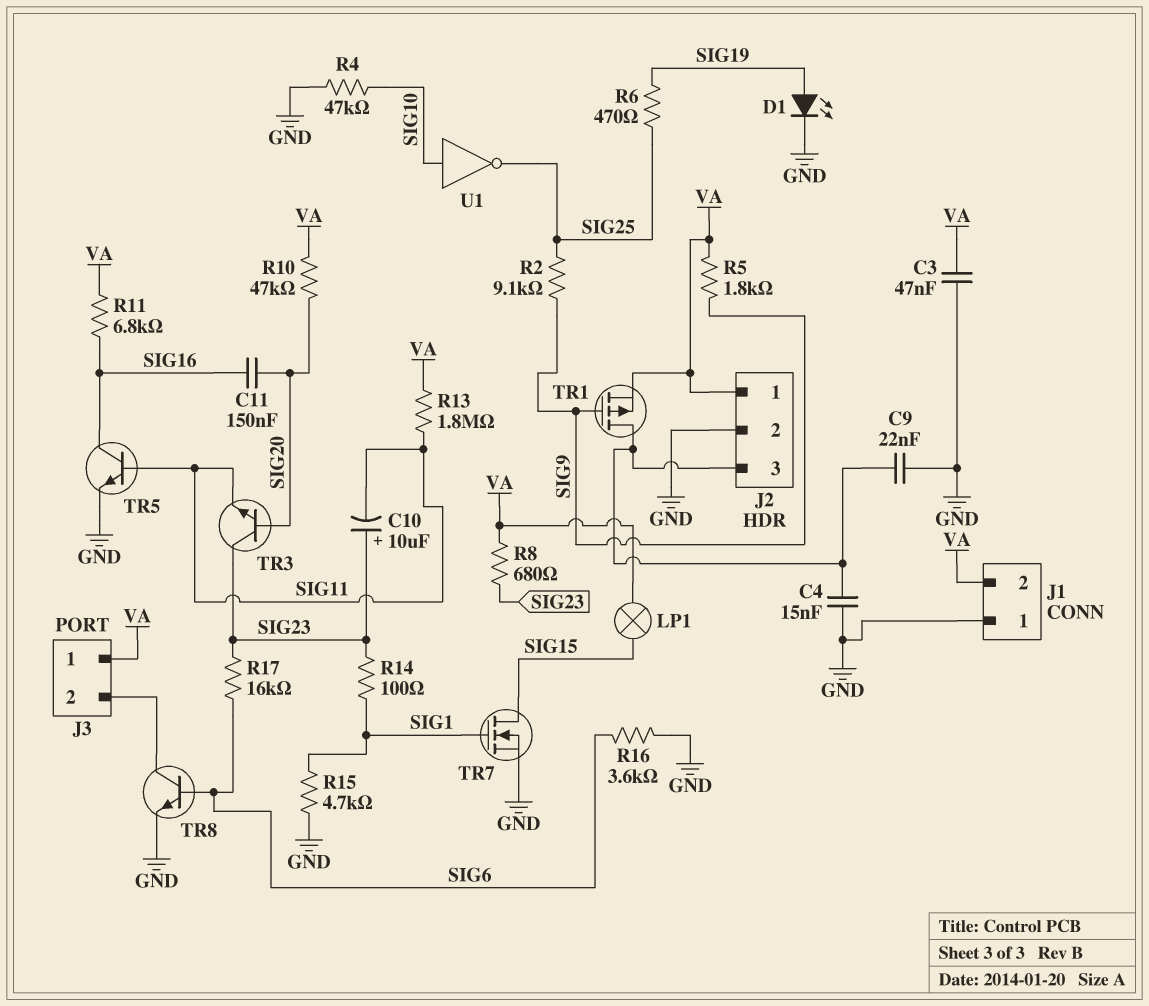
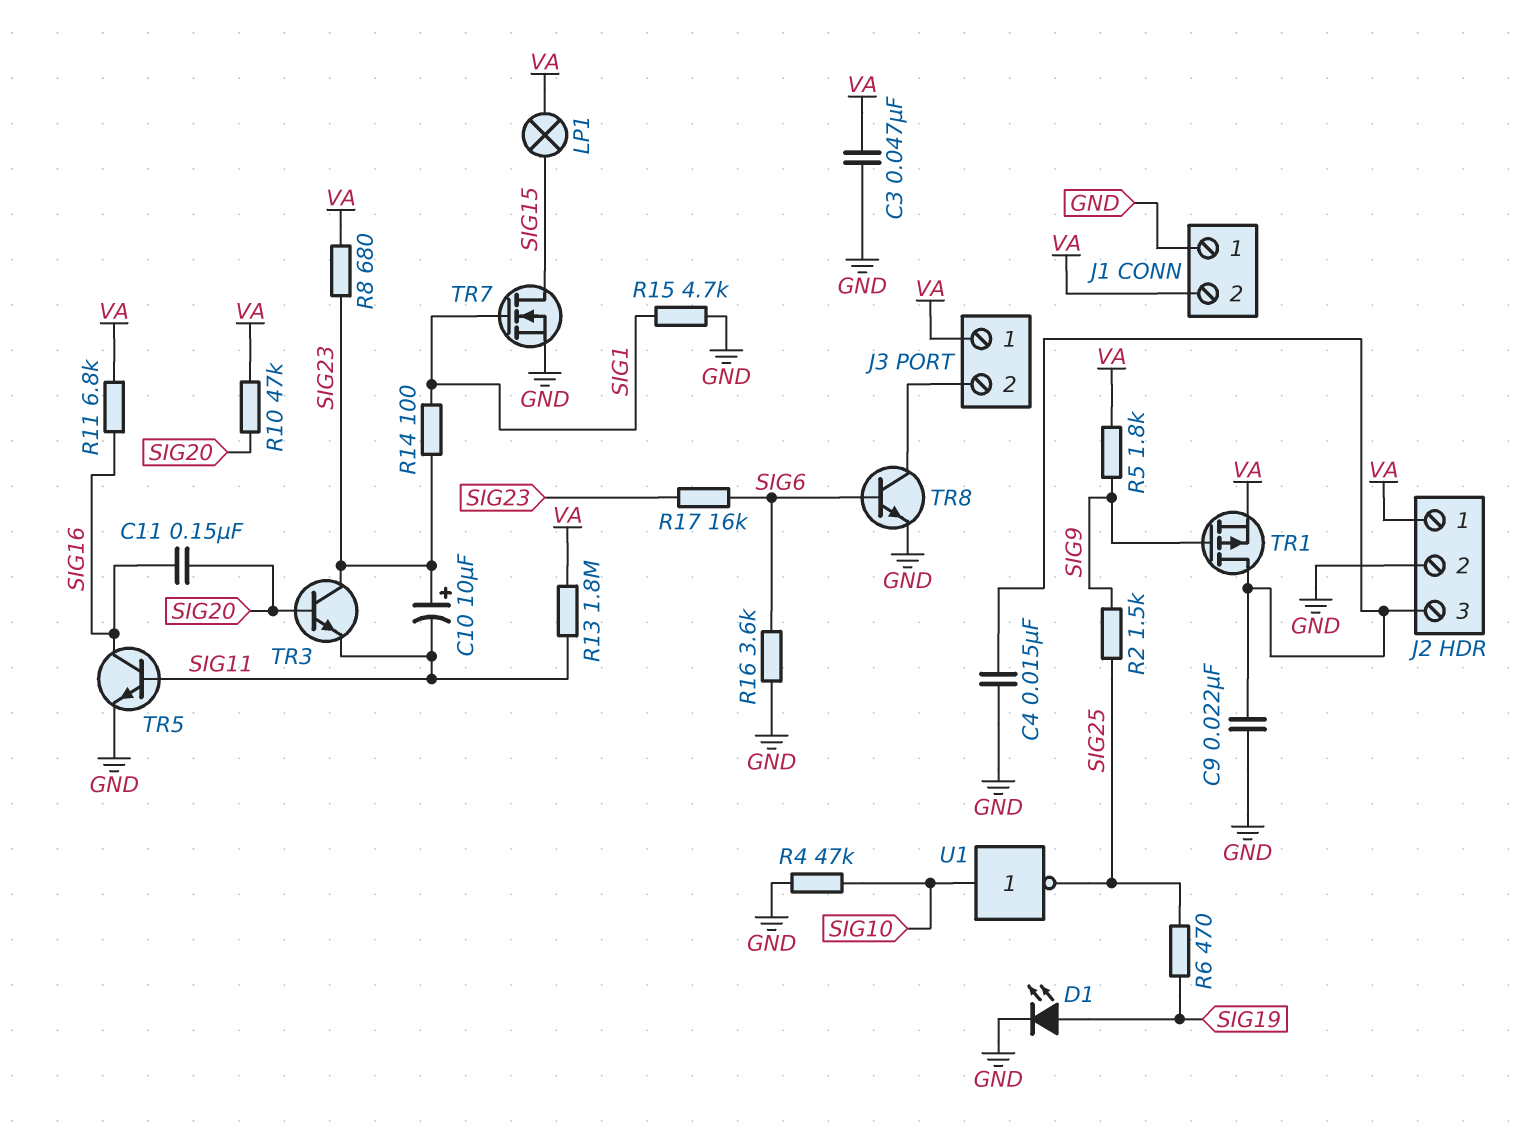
R2: 9.1k (SIG9, SIG25) -> 1.5k (SIG9, SIG25)

